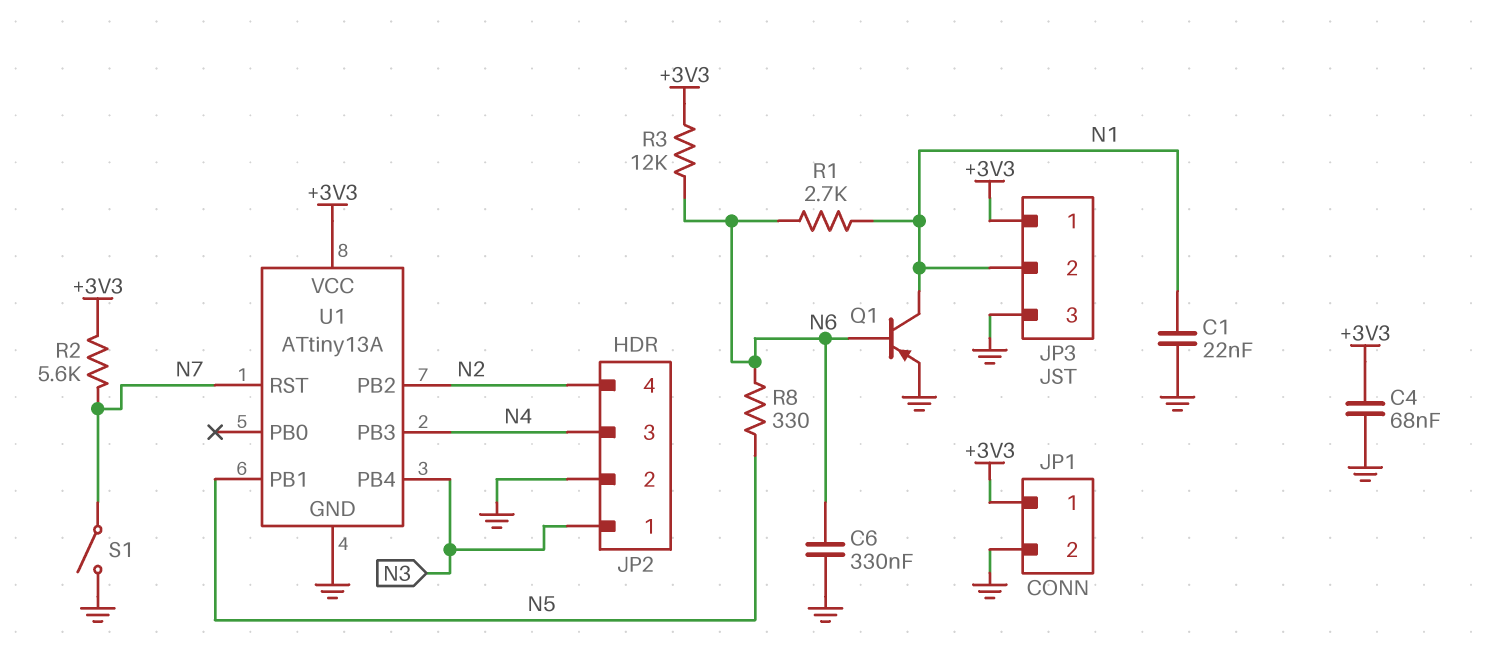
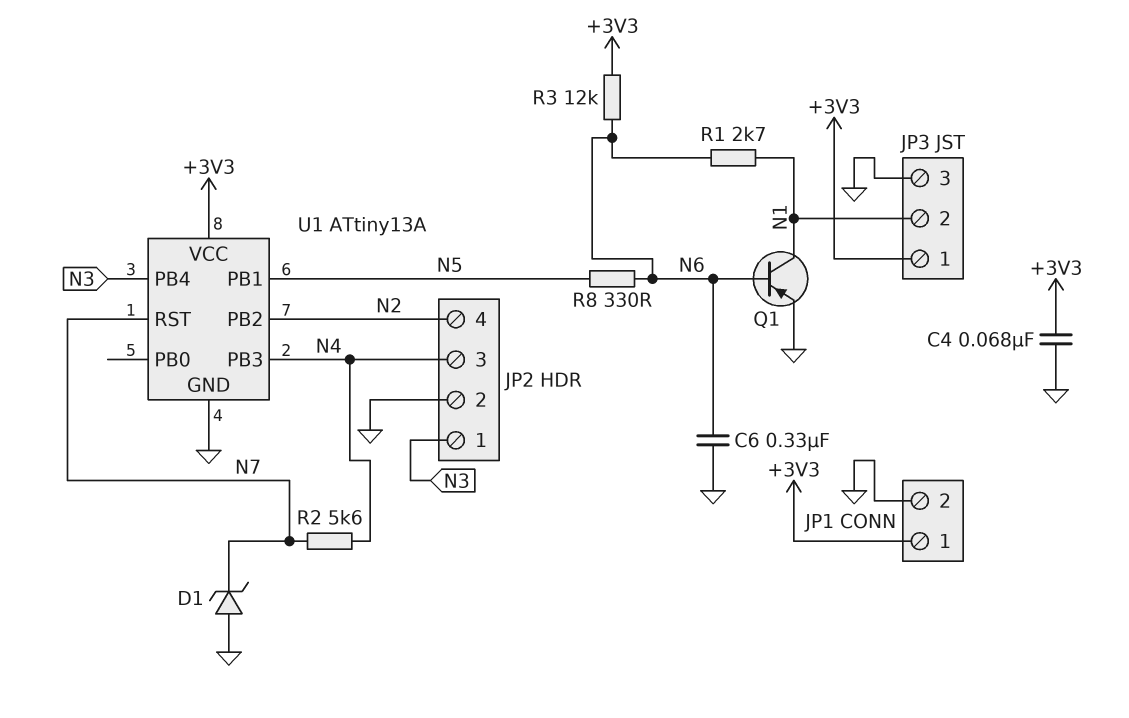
C1: 22nF (GND, N1) -> none
D1: none -> zener (A GND, K N7)
R2: 5.6k (+3V3, N7) -> 5.6k (N4, N7)
S1: switch (GND, N7) -> none

